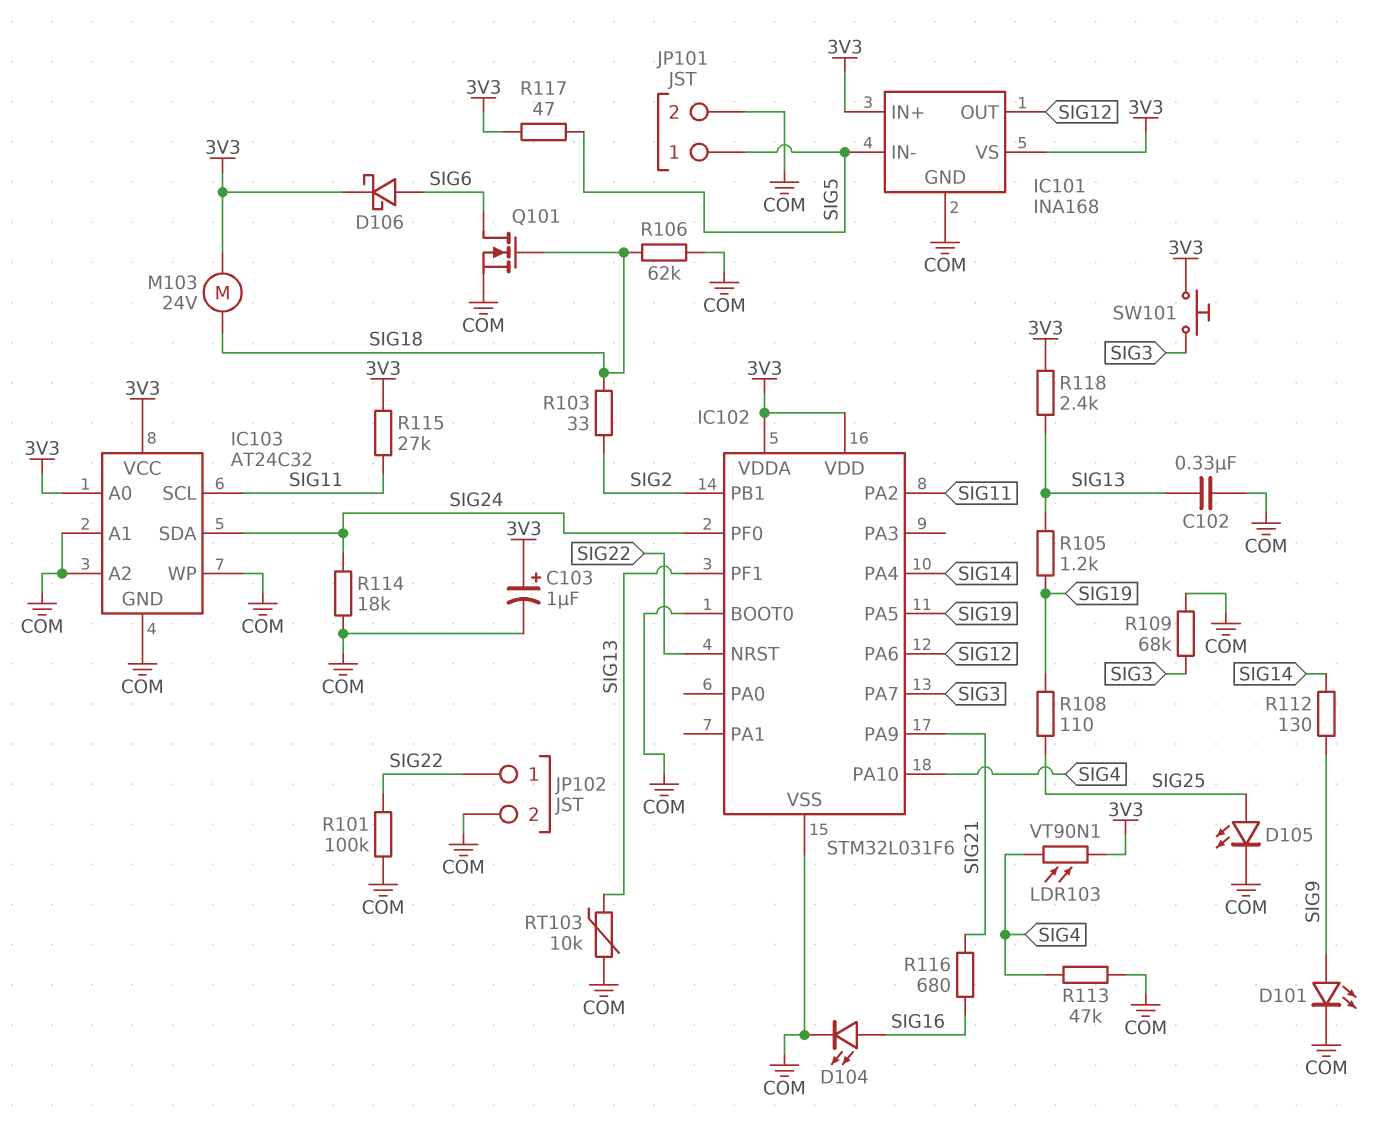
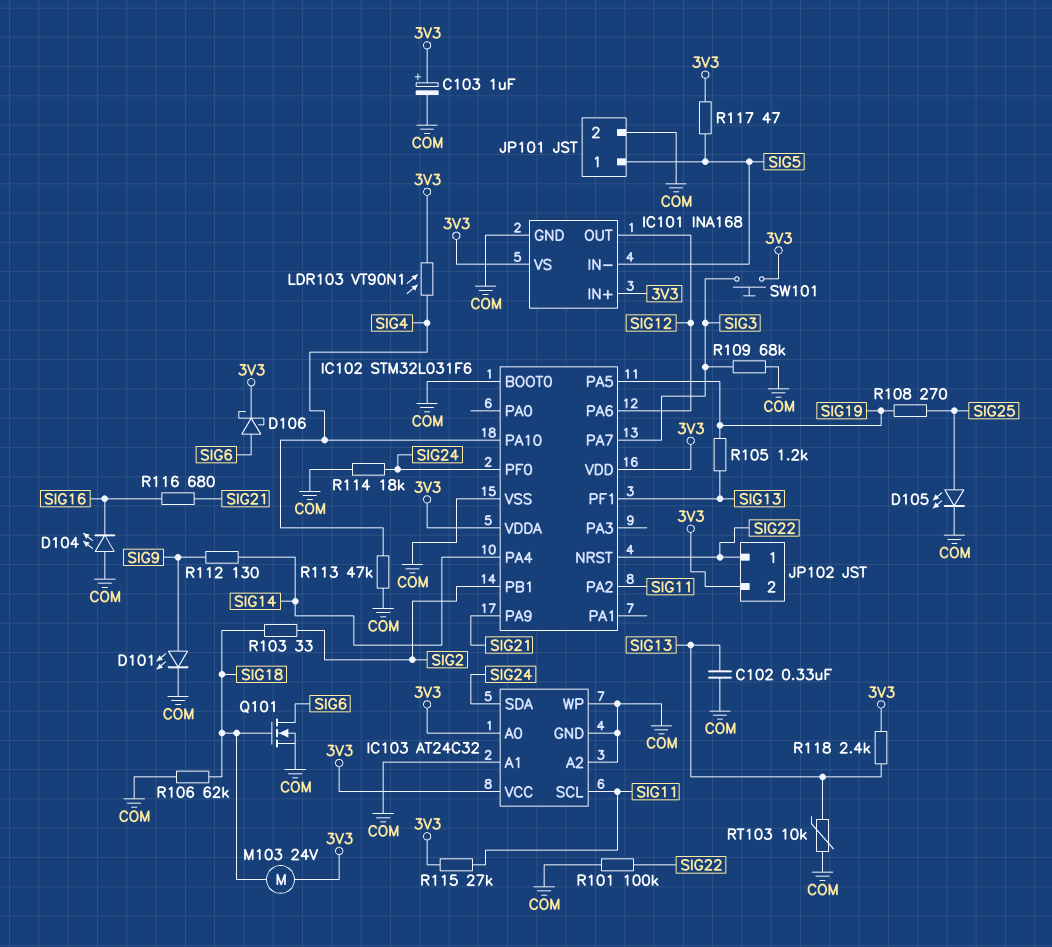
D104: LED (A SIG16, K COM) -> LED (A COM, K SIG16)
JP102 pin 2: COM -> 3V3
R108: 110 (SIG19, SIG25) -> 270 (SIG19, SIG25)

